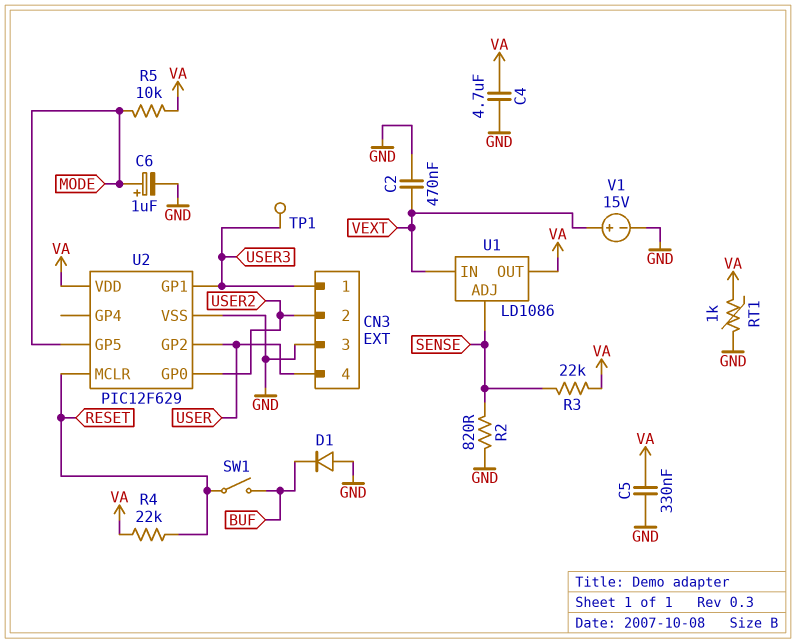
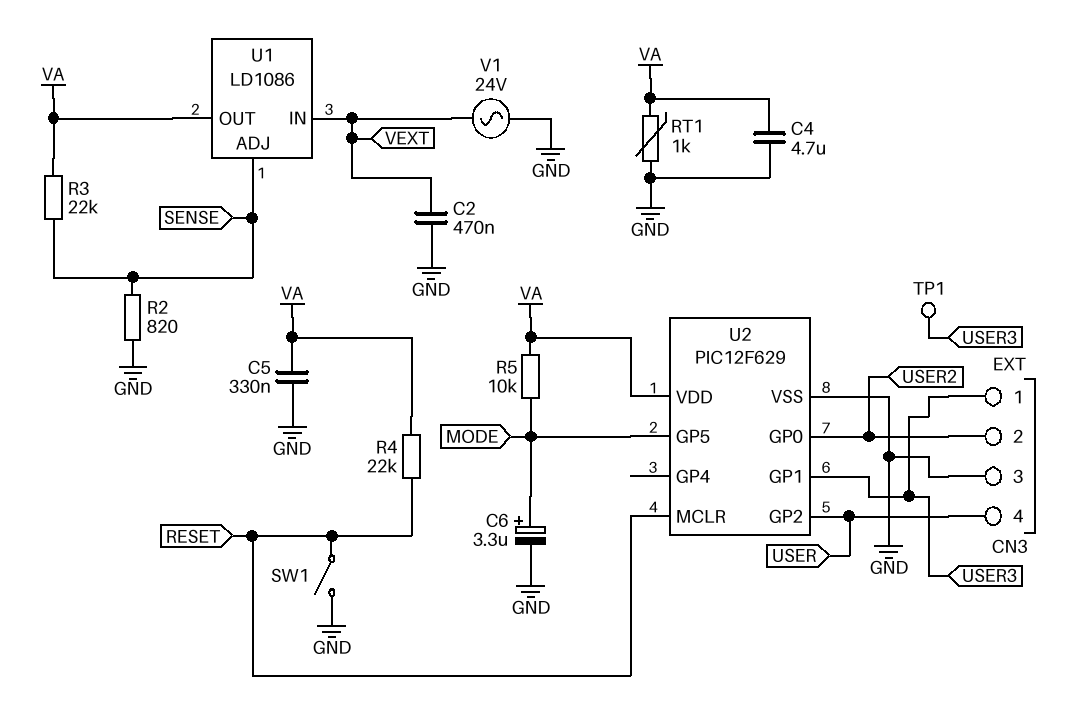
C6: 1uF (plus MODE, minus GND) -> 3.3uF (plus MODE, minus GND)
D1: diode (A GND, K BUF) -> none
SW1: switch (BUF, RESET) -> switch (GND, RESET)
V1: 15V (plus VEXT, minus GND) -> AC 24V (GND, VEXT)

